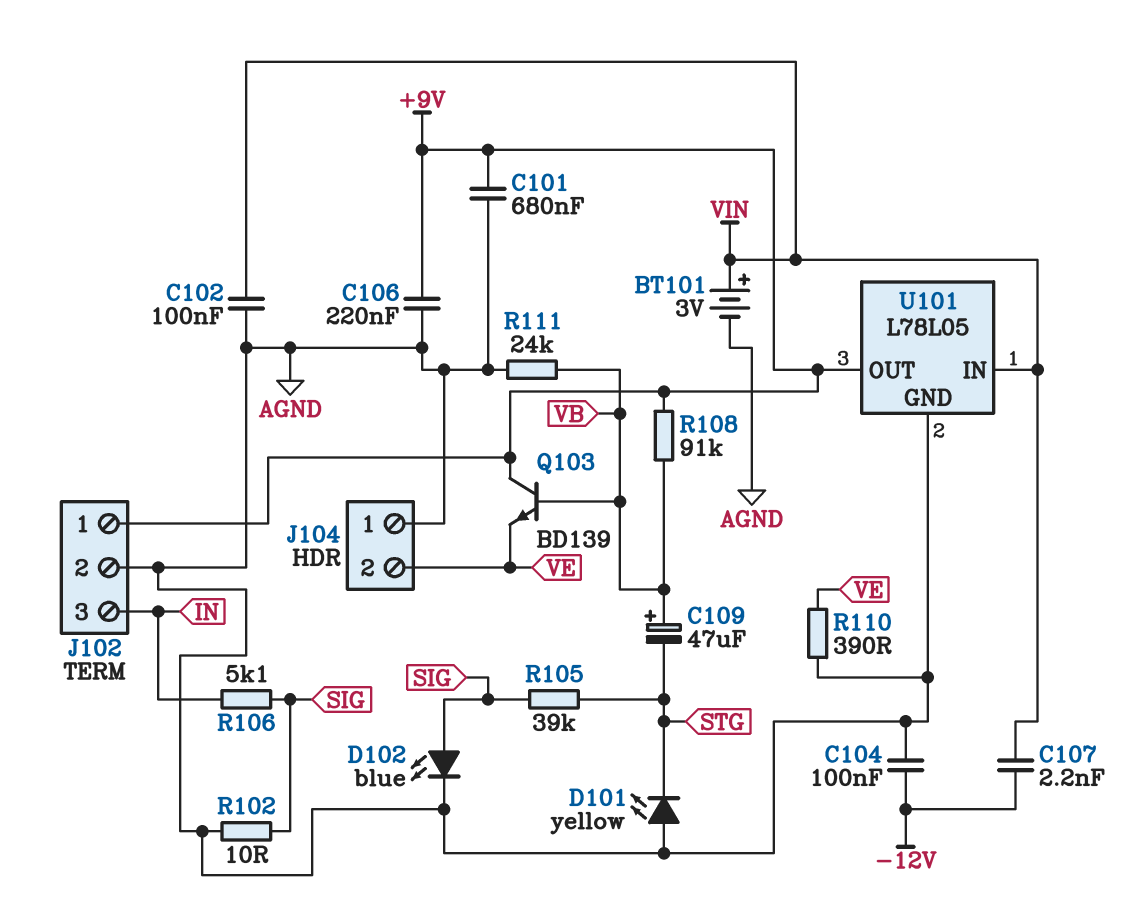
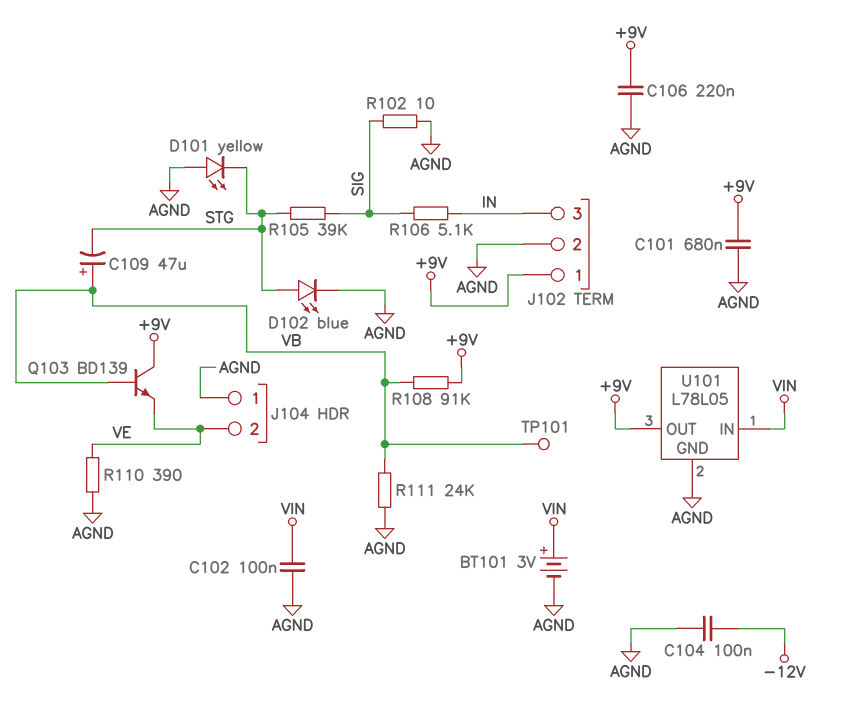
C107: 2.2nF (-12V, VIN) -> none
D102: LED blue (A SIG, K AGND) -> LED blue (A STG, K AGND)
TP101: none -> test point (VB)

